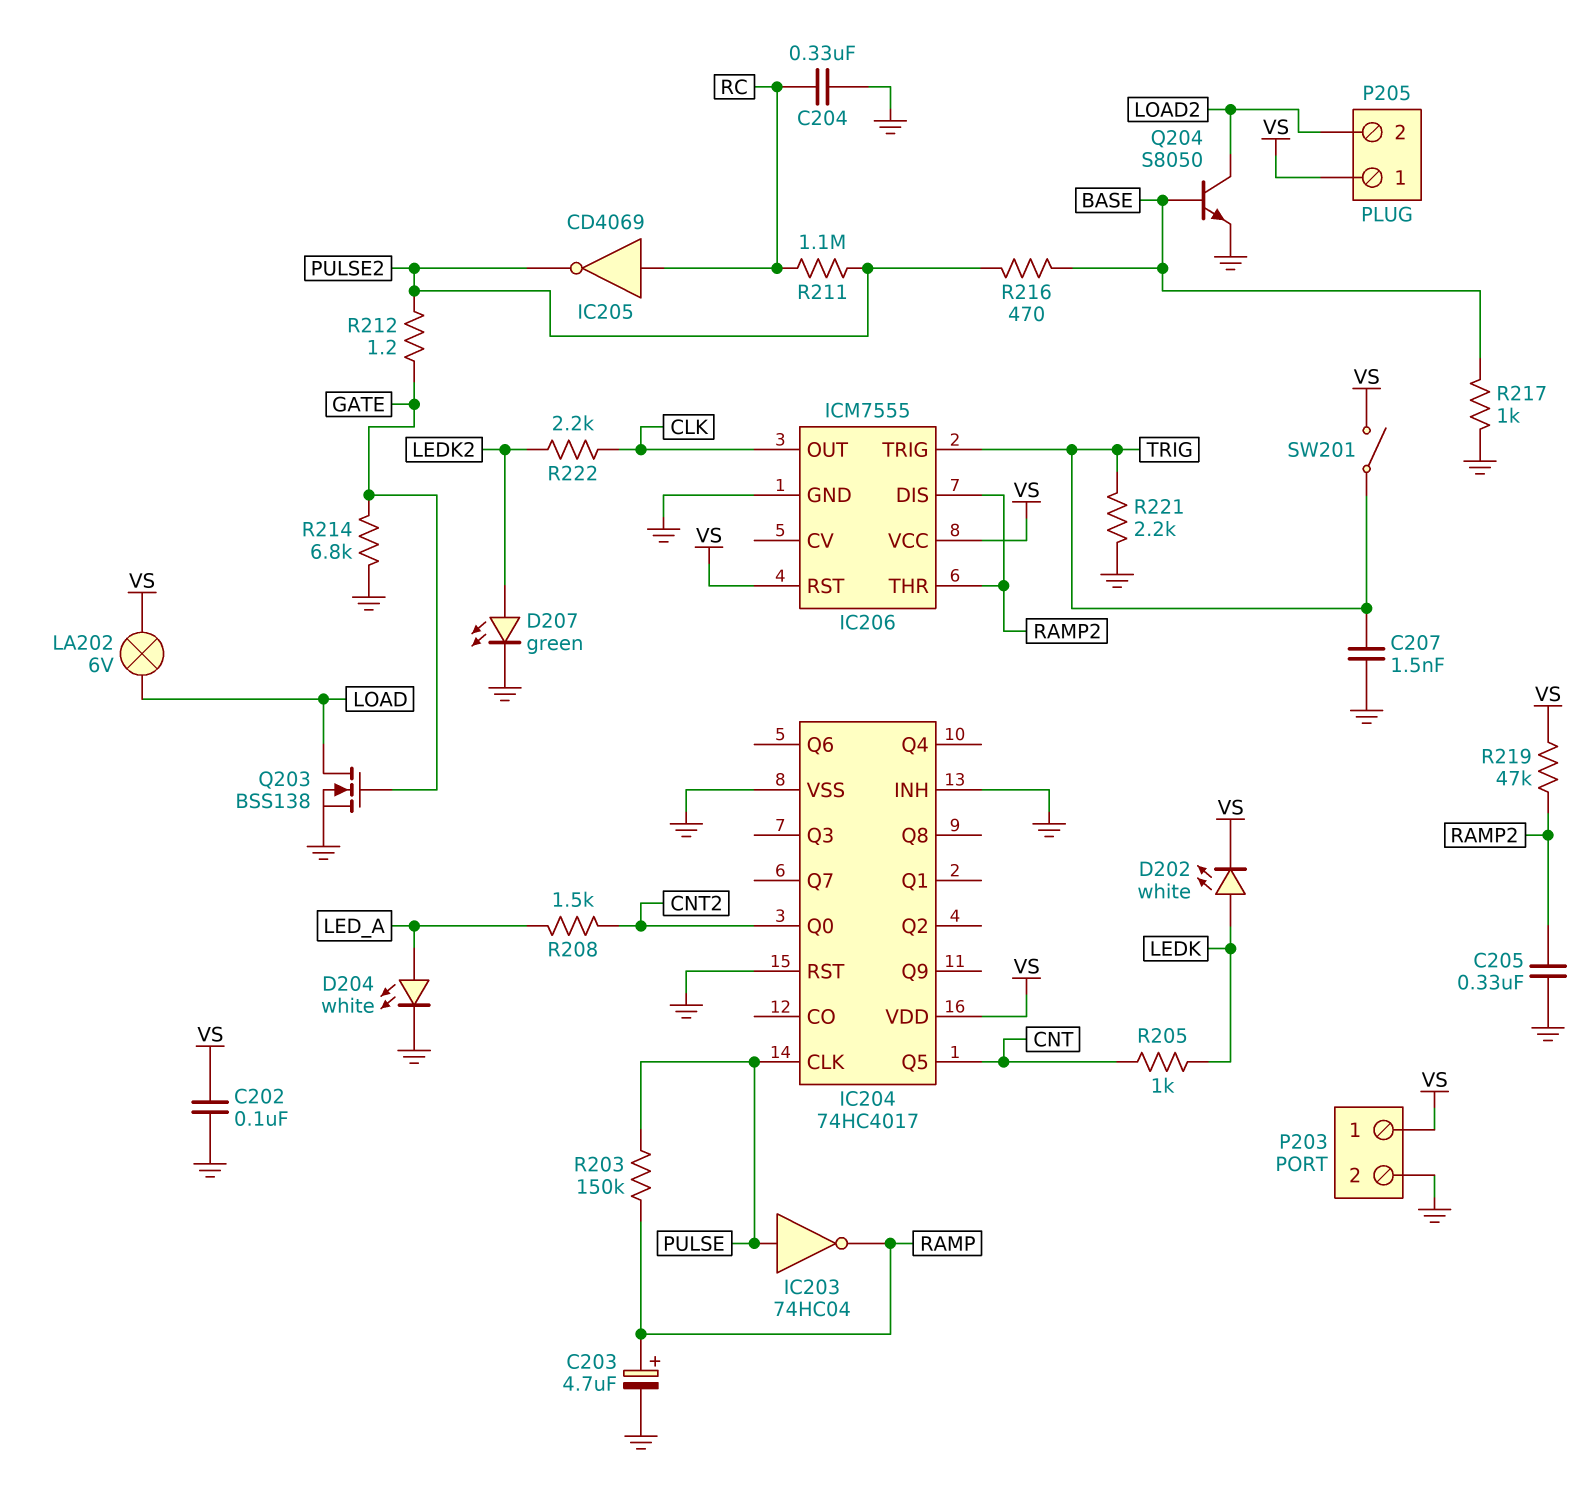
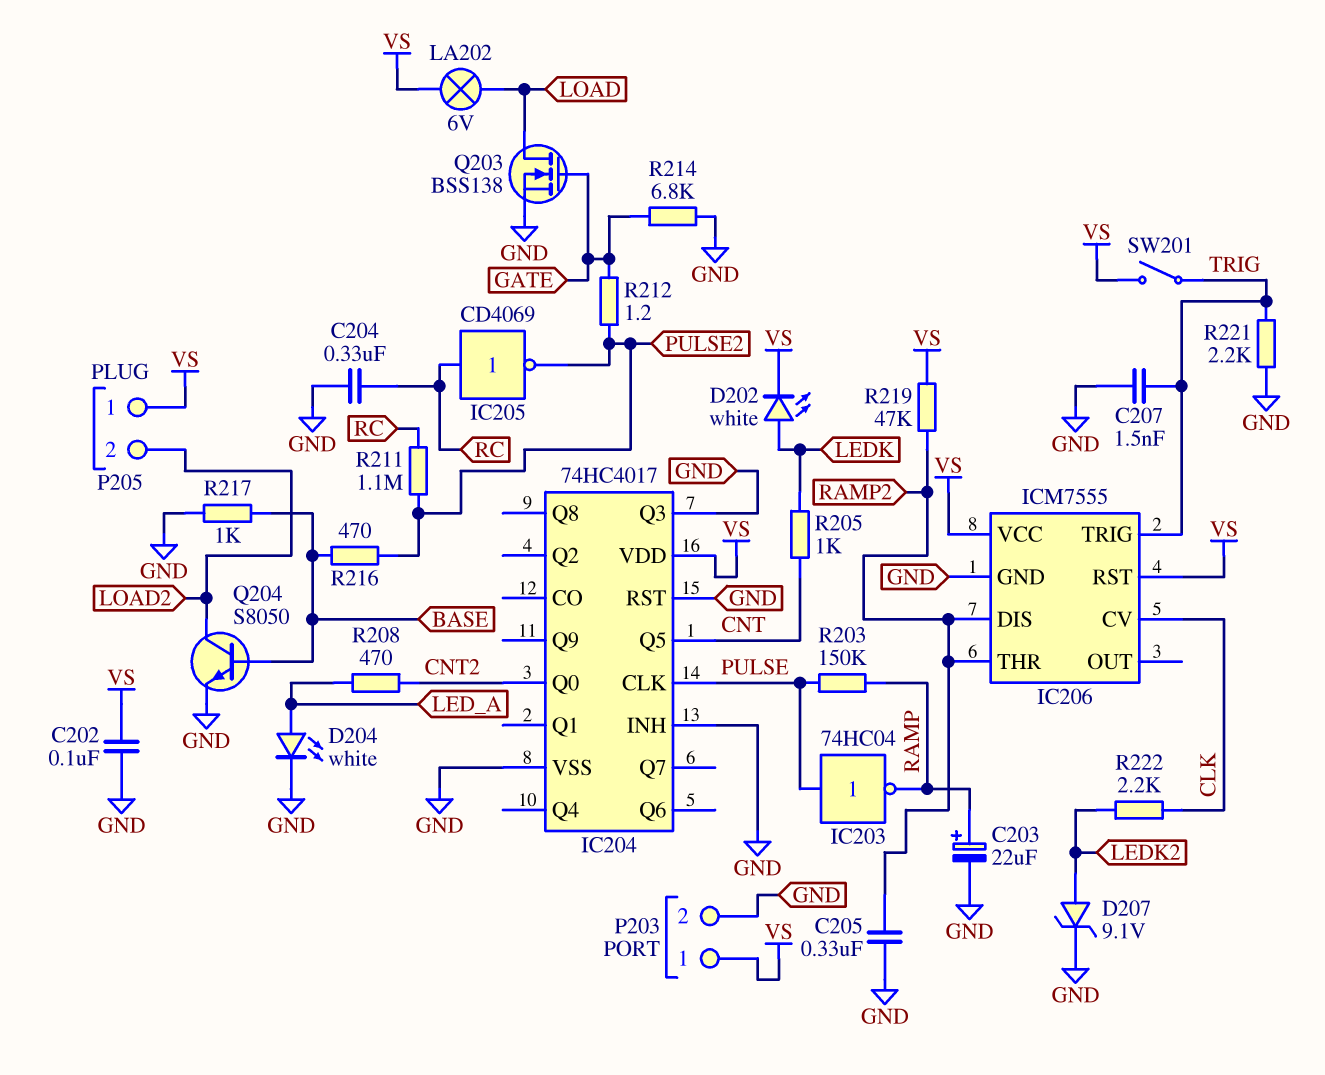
C203: 4.7uF (plus RAMP, minus GND) -> 22uF (plus RAMP, minus GND)
D207: LED green (A LEDK2, K GND) -> zener 9.1V (A LEDK2, K GND)
IC204 pin Q3: none -> GND
IC206 pin CV: none -> CLK
IC206 pin OUT: CLK -> none
R208: 1.5k (CNT2, LED_A) -> 470 (CNT2, LED_A)

